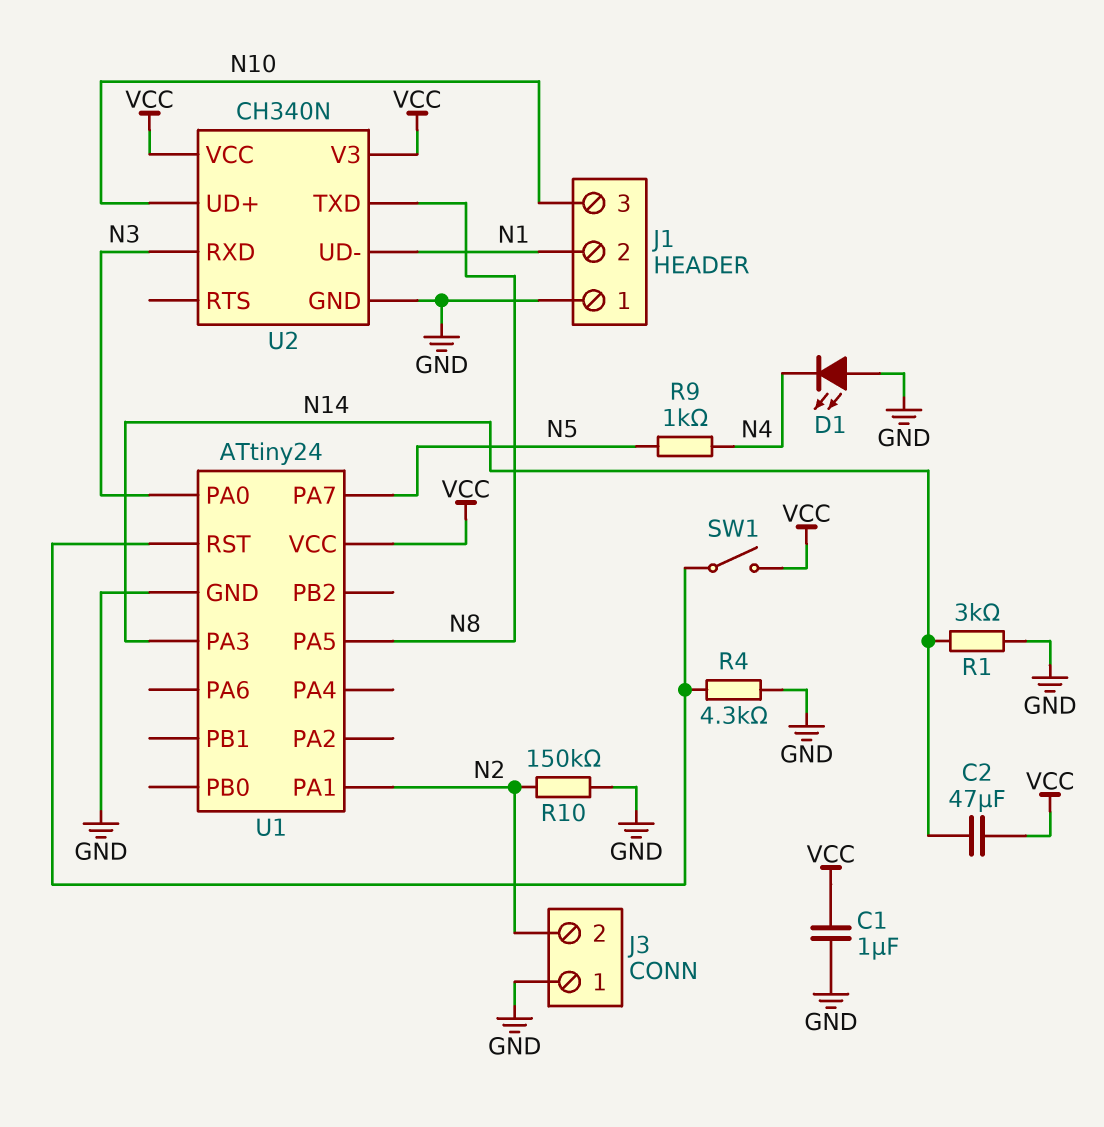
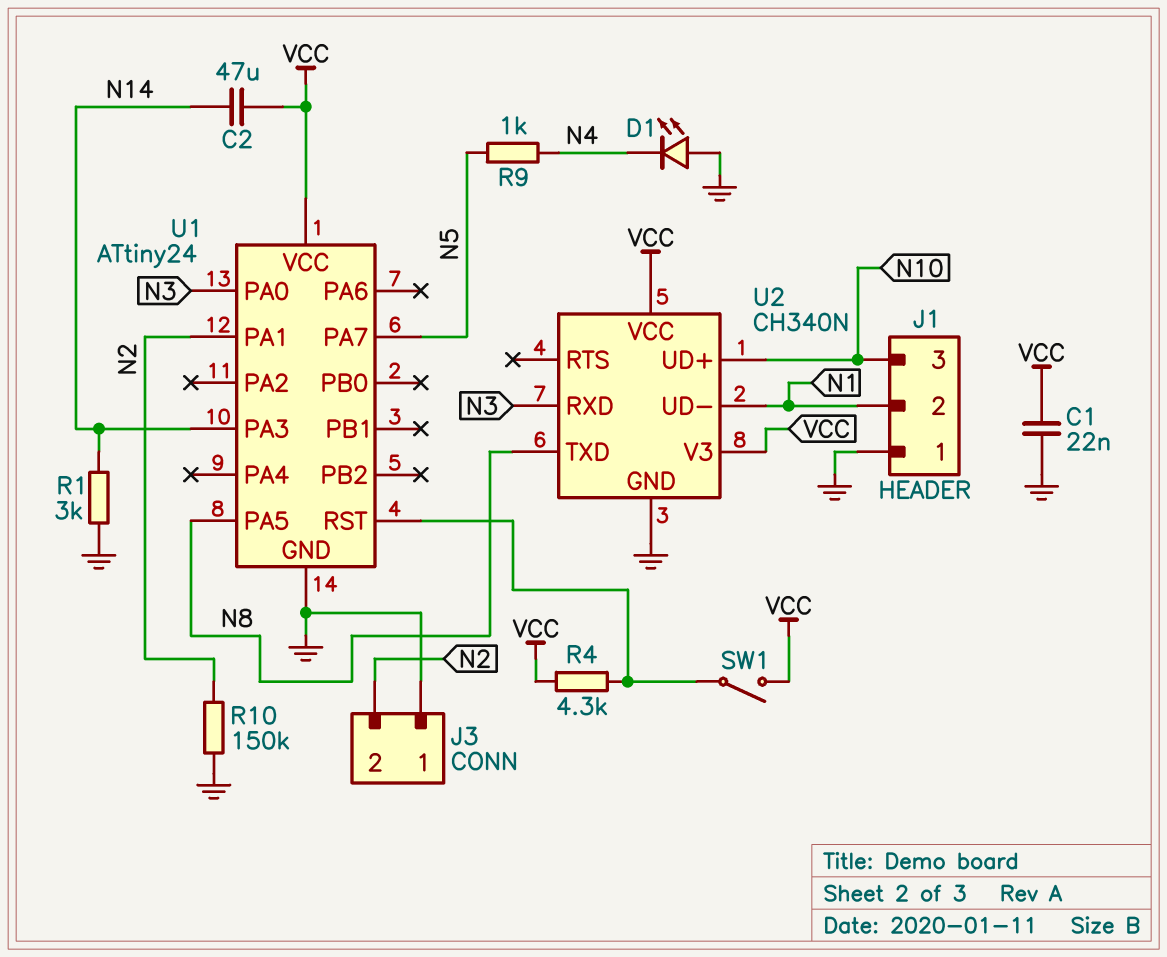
C1: 1uF (GND, VCC) -> 22nF (GND, VCC)
R4: 4.3k (GND, U1/RST) -> 4.3k (U1/RST, VCC)

